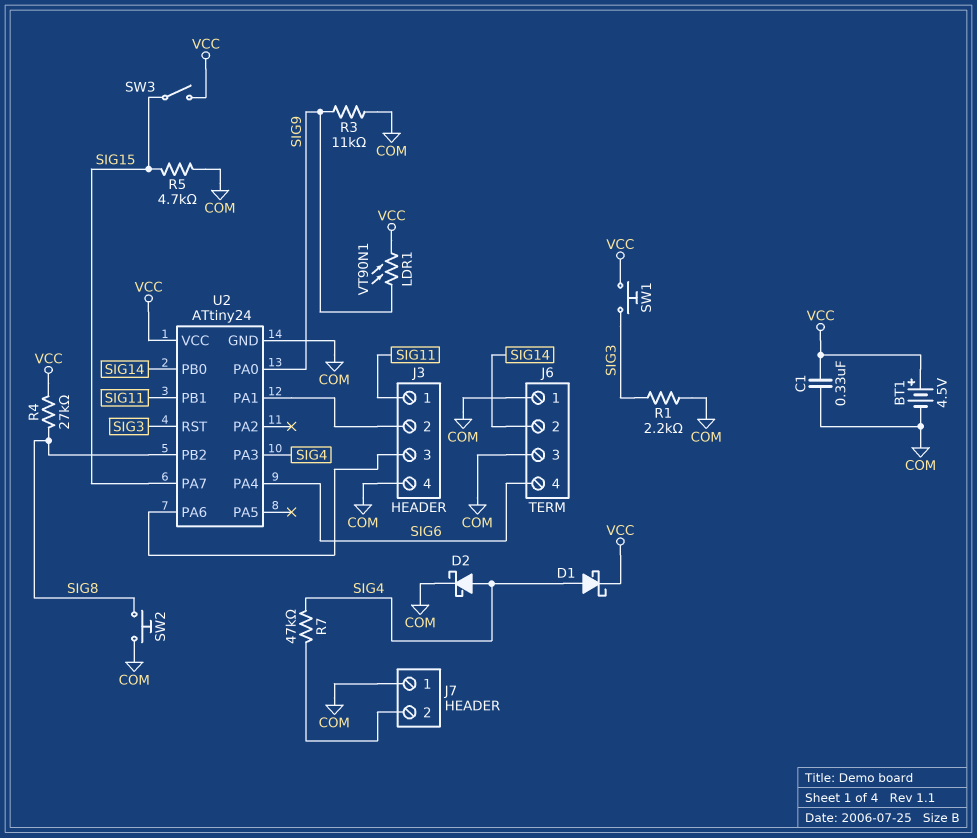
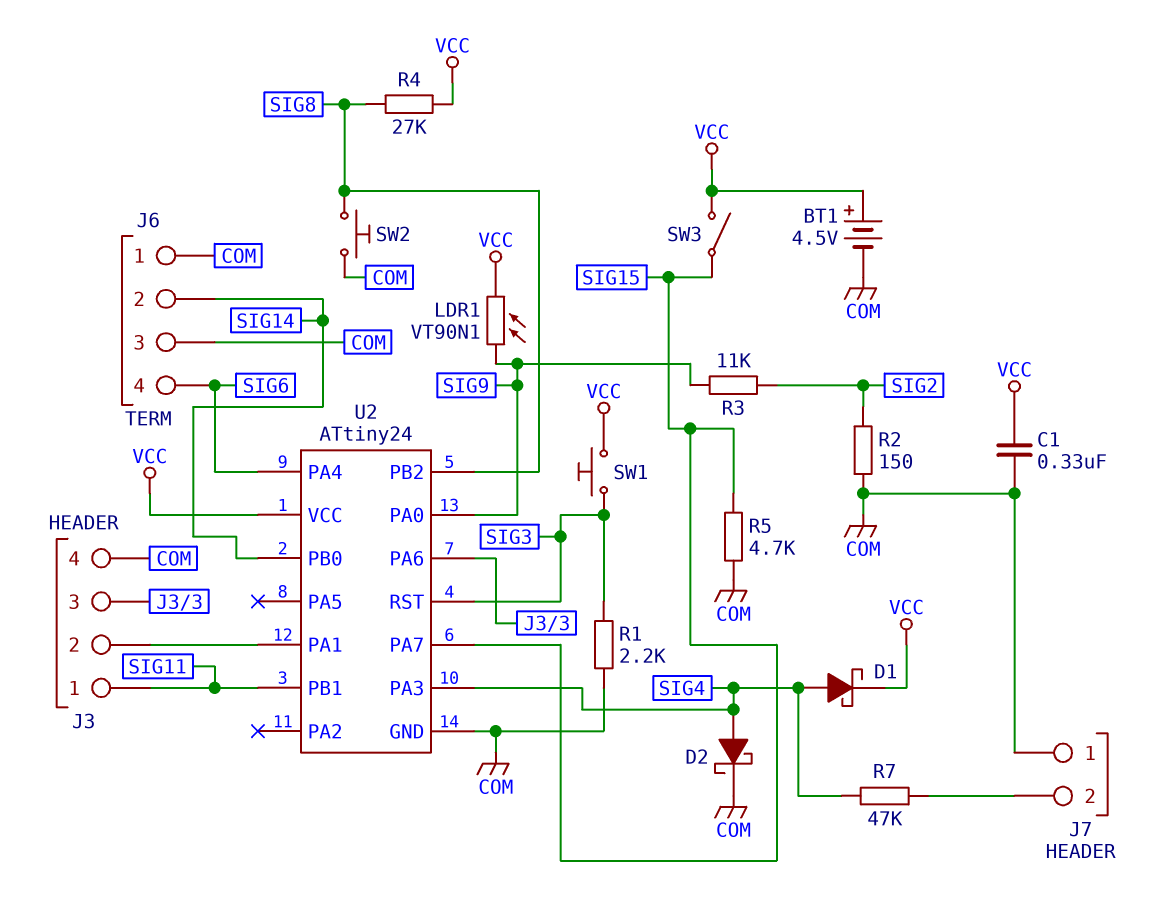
R2: none -> 150 (COM, SIG2)
R3: 11k (COM, SIG9) -> 11k (SIG2, SIG9)

